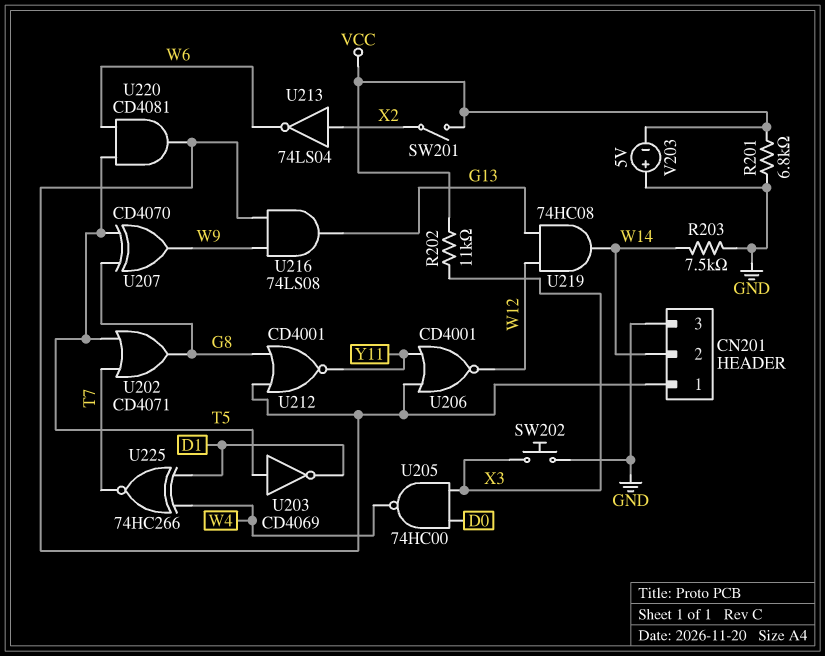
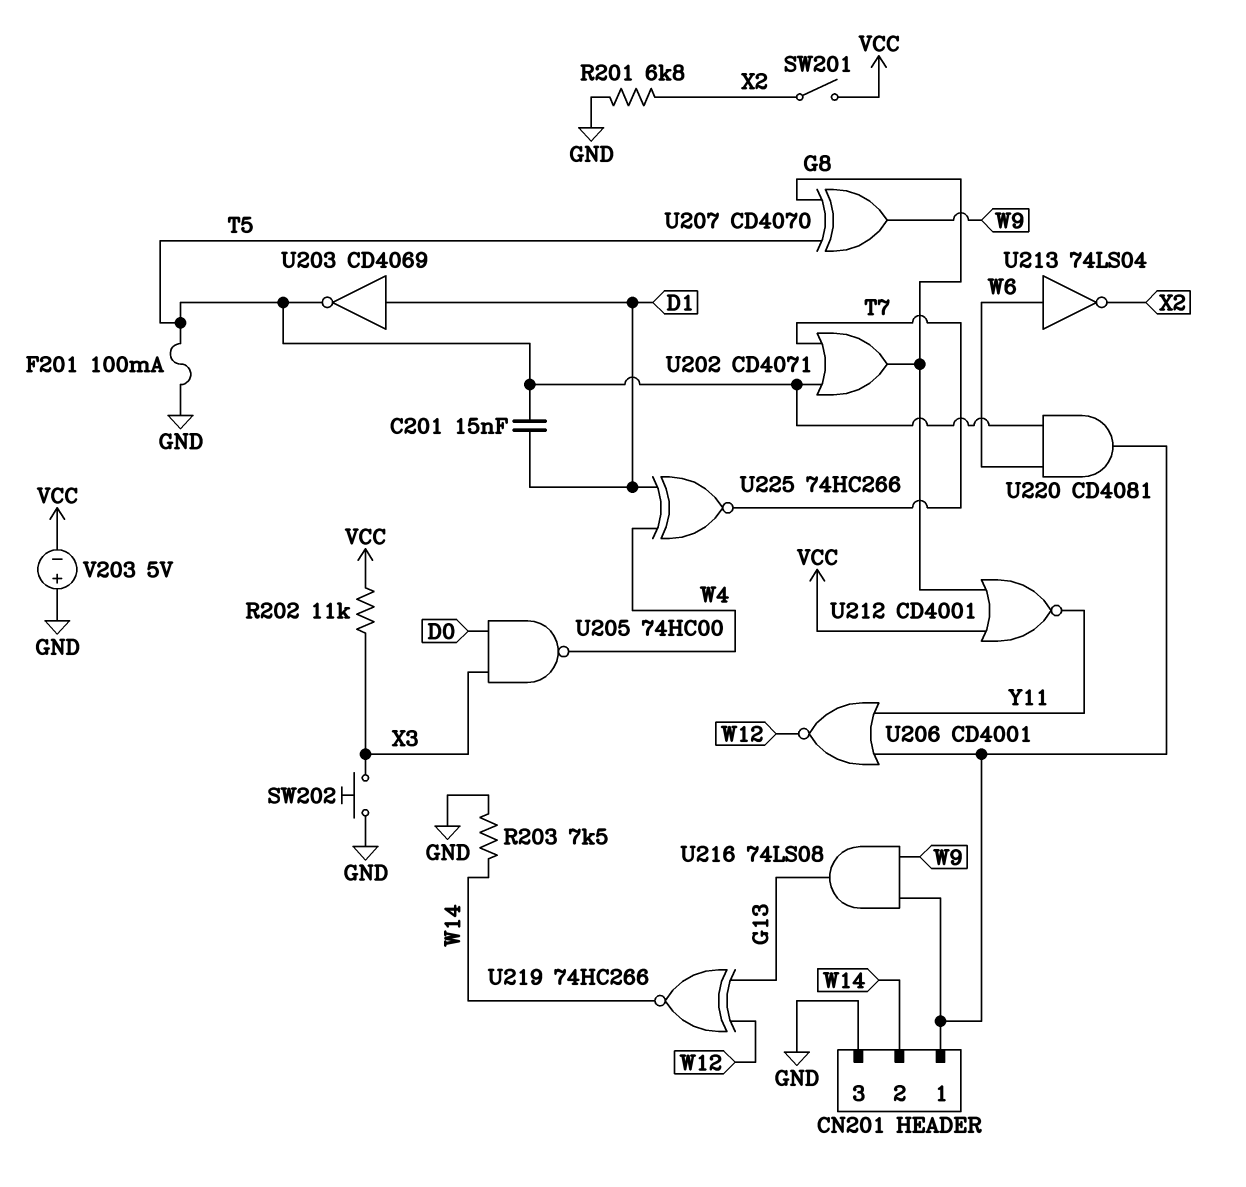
C201: none -> 15nF (D1, T5)
F201: none -> 100mA (GND, T5)
R201: 6.8k (GND, VCC) -> 6.8k (GND, X2)
U203: NOT CD4069 (in T5, out D1) -> NOT CD4069 (in D1, out T5)
U212: NOR CD4001 (in CN201/1, in G8, out Y11) -> NOR CD4001 (in G8, in VCC, out Y11)
U213: NOT 74LS04 (in X2, out W6) -> NOT 74LS04 (in W6, out X2)
U219: AND 74HC08 (in G13, in W12, out W14) -> XNOR 74HC266 (in G13, in W12, out W14)

